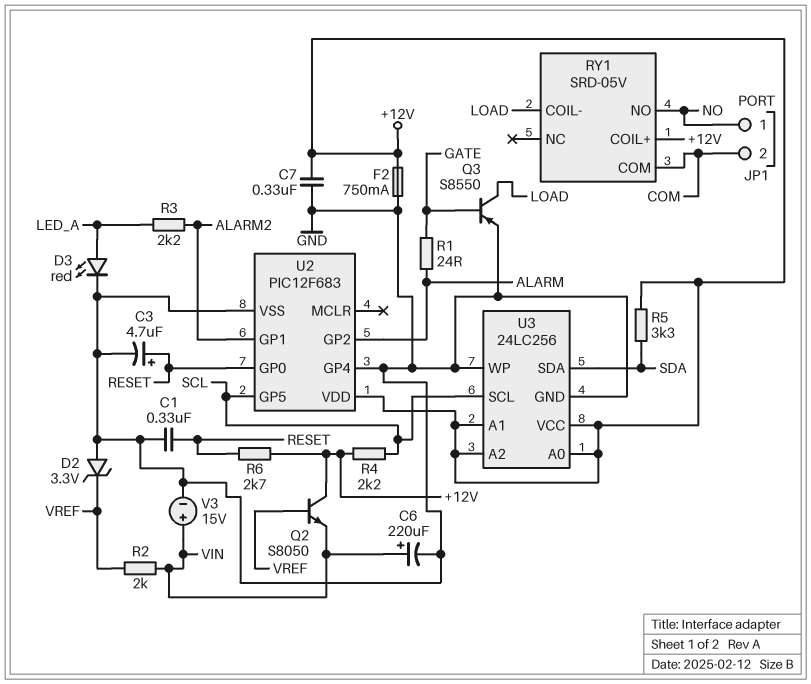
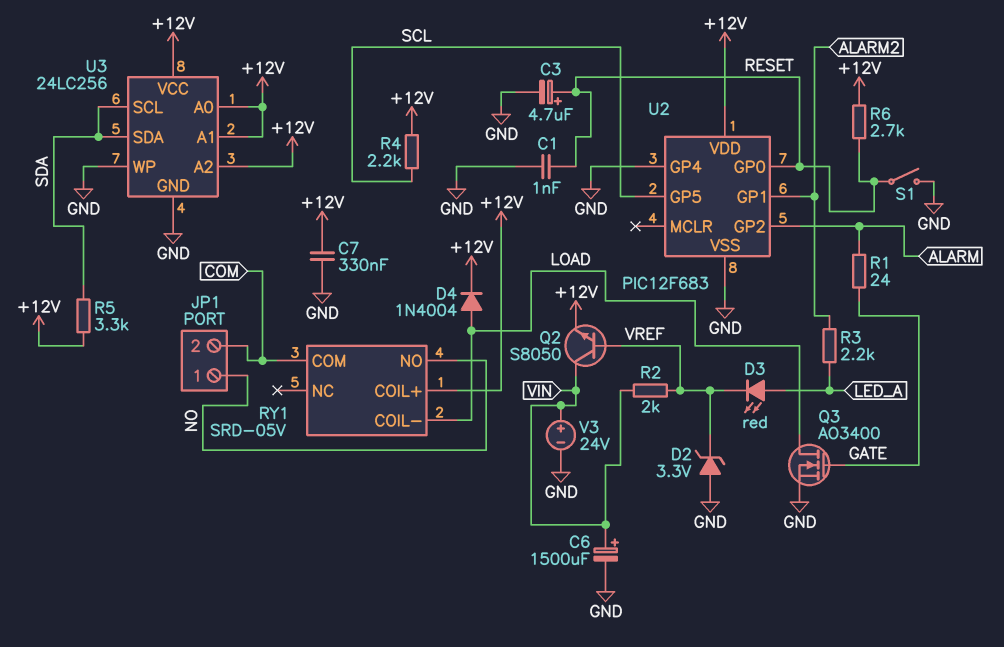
C1: 330nF (GND, RESET) -> 1nF (GND, RESET)
C6: 220uF (plus VIN, minus GND) -> 1500uF (plus VIN, minus GND)
D3: LED red (A LED_A, K GND) -> LED red (A LED_A, K VREF)
D4: none -> diode 1N4004 (A LOAD, K +12V)
F2: 750mA (+12V, GND) -> none
Q2: NPN S8050 (B VREF, C +12V, E VIN) -> NPN S8050 (B VREF, C VIN, E +12V)
Q3: PNP S8550 (B GATE, C LOAD, E GND) -> NMOS AO3400 (G GATE, D LOAD, S GND)
S1: none -> switch (GND, RESET)
U3 pin SCL: SCL -> SDA
V3: 15V (plus VIN, minus GND) -> 24V (plus VIN, minus GND)

